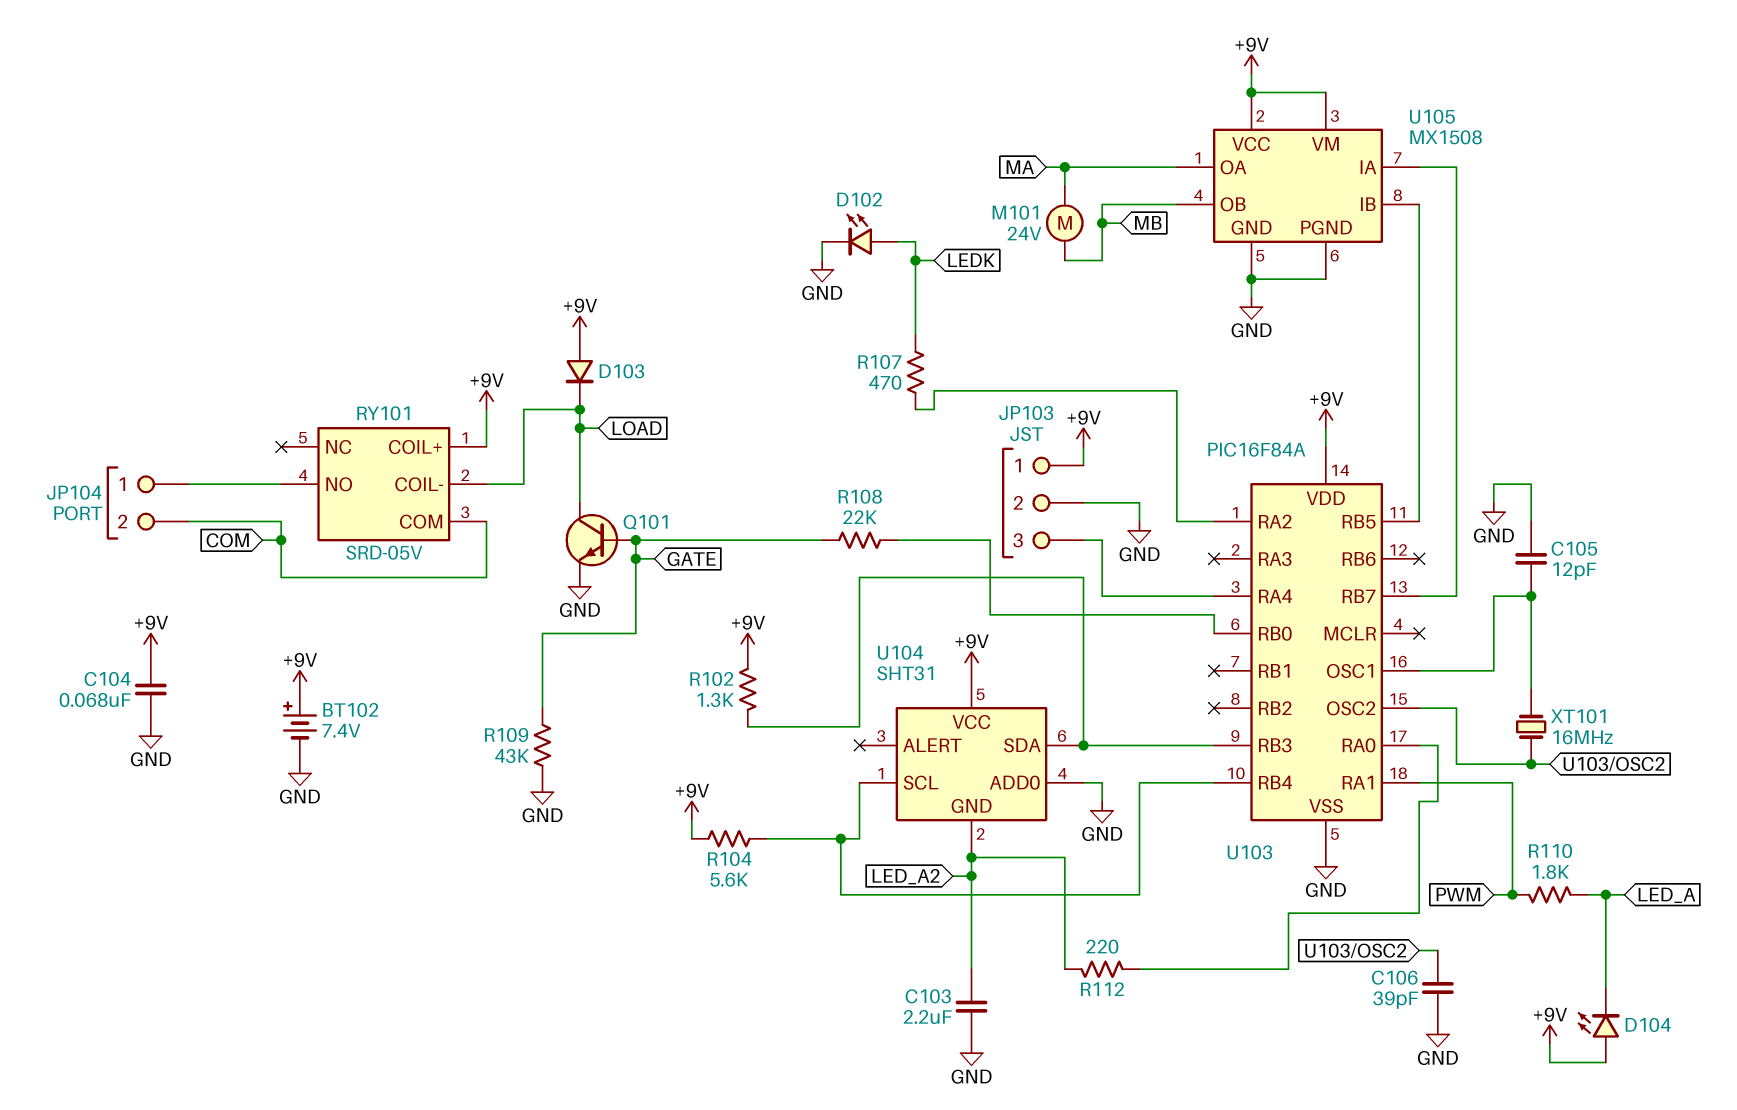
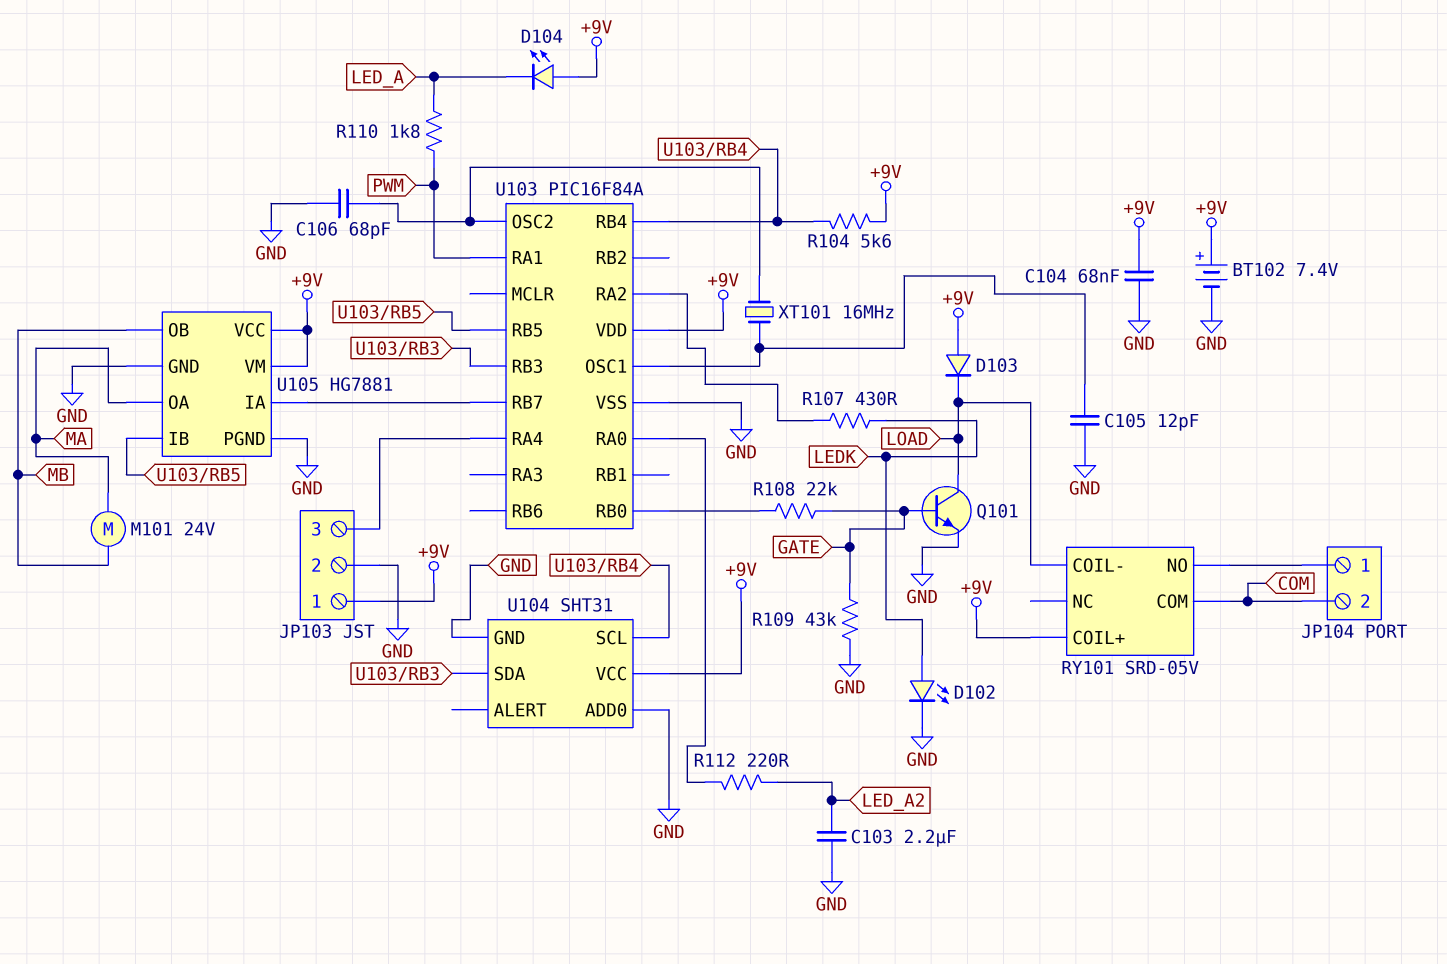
C106: 39pF (GND, U103/OSC2) -> 68pF (GND, U103/OSC2)
R102: 1.3k (+9V, U103/RB3) -> none
R107: 470 (LEDK, U103/RA2) -> 430 (LEDK, U103/RA2)
U104 pin GND: LED_A2 -> GND
U105: MX1508 -> HG7881

